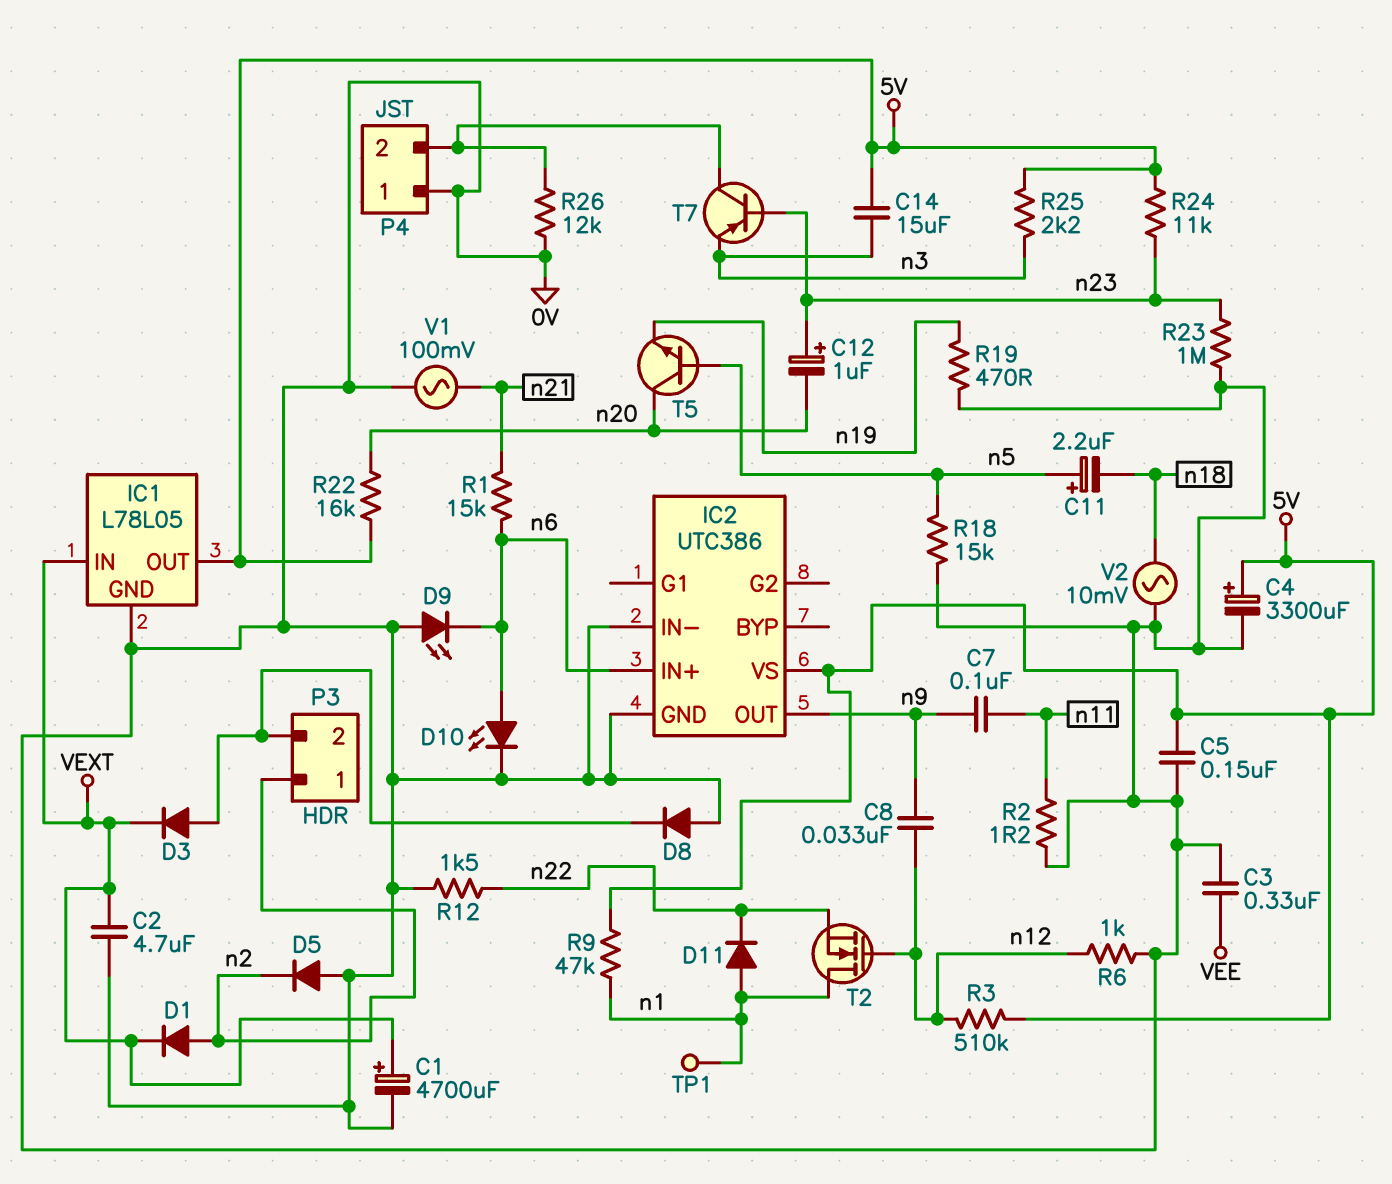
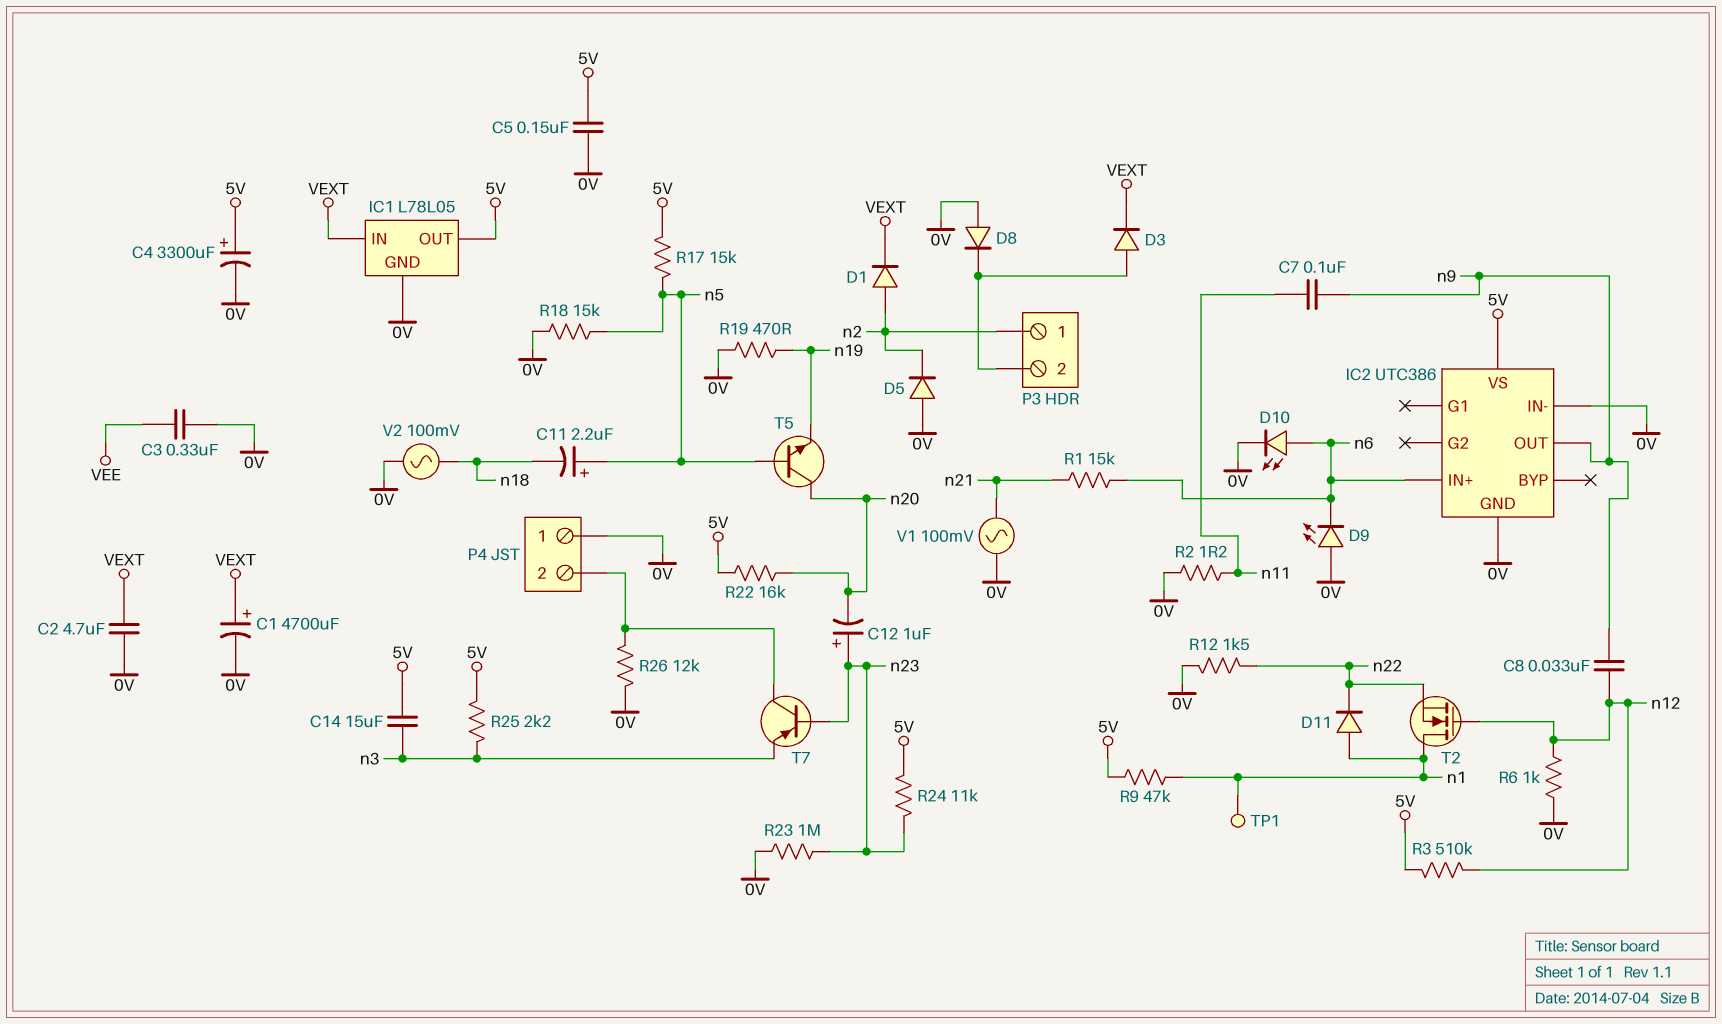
R17: none -> 15k (5V, n5)
V2: AC 10mV (0V, n18) -> AC 100mV (0V, n18)

